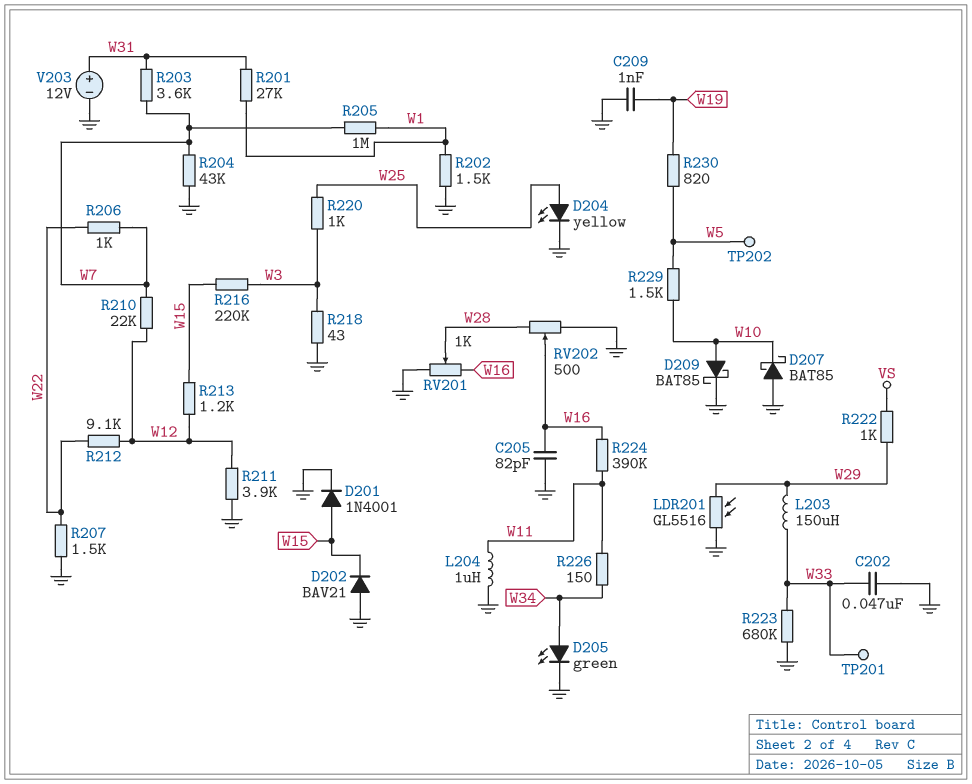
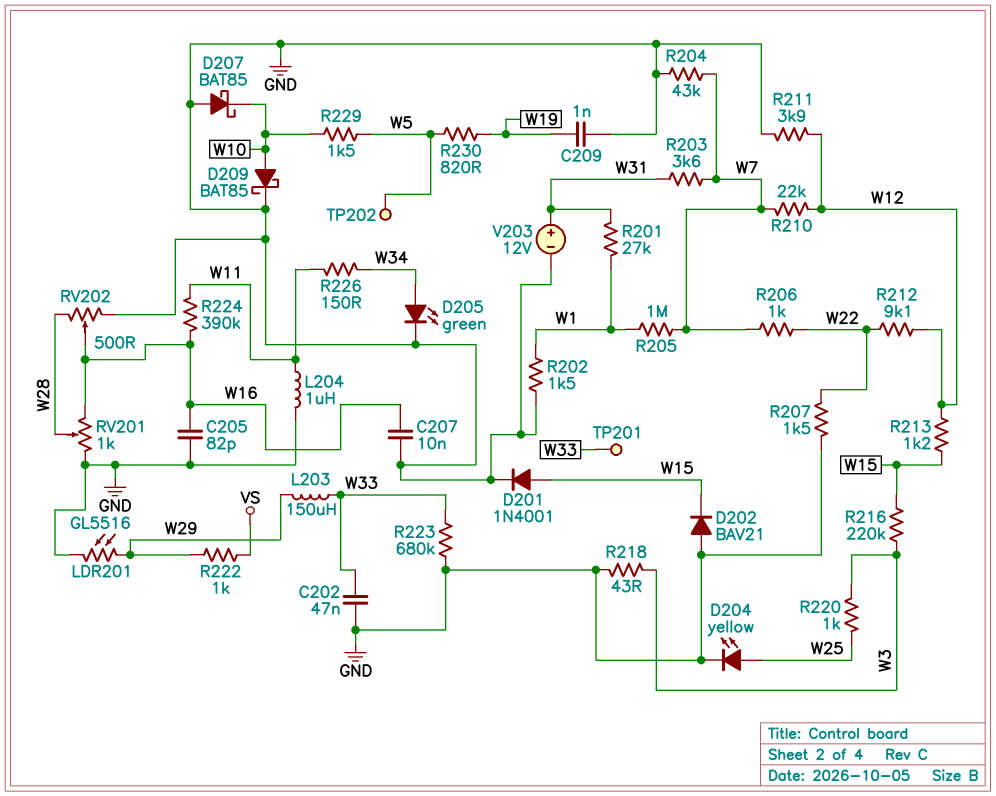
C207: none -> 10nF (GND, W16)

